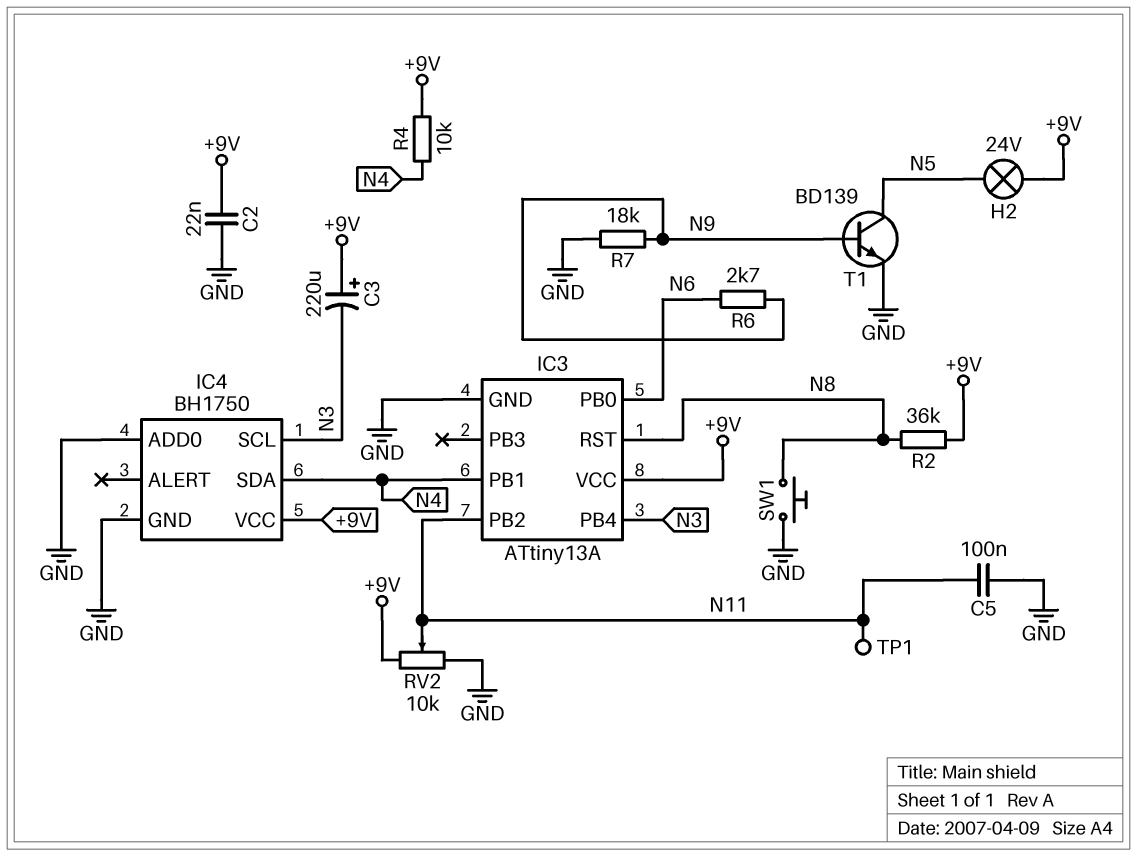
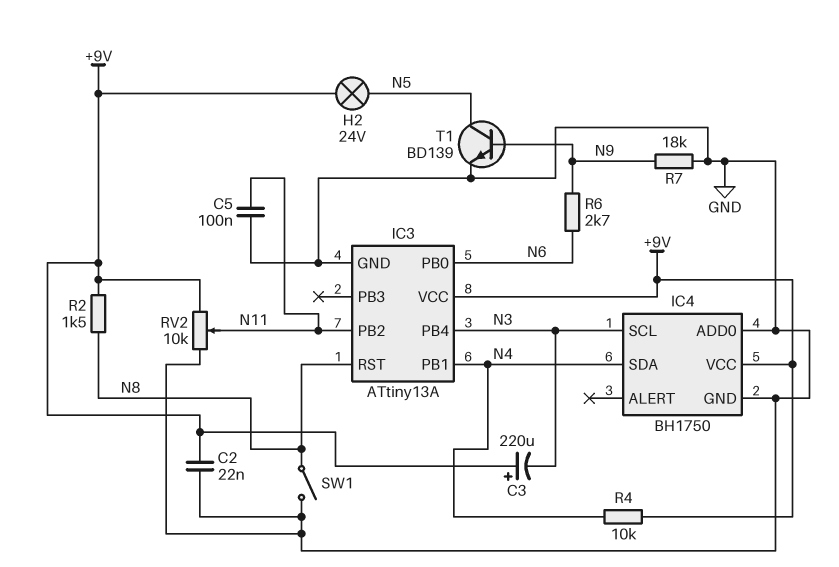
R2: 36k (+9V, N8) -> 1.5k (+9V, N8)
SW1: button (GND, N8) -> switch (GND, N8)
TP1: test point (N11) -> none

